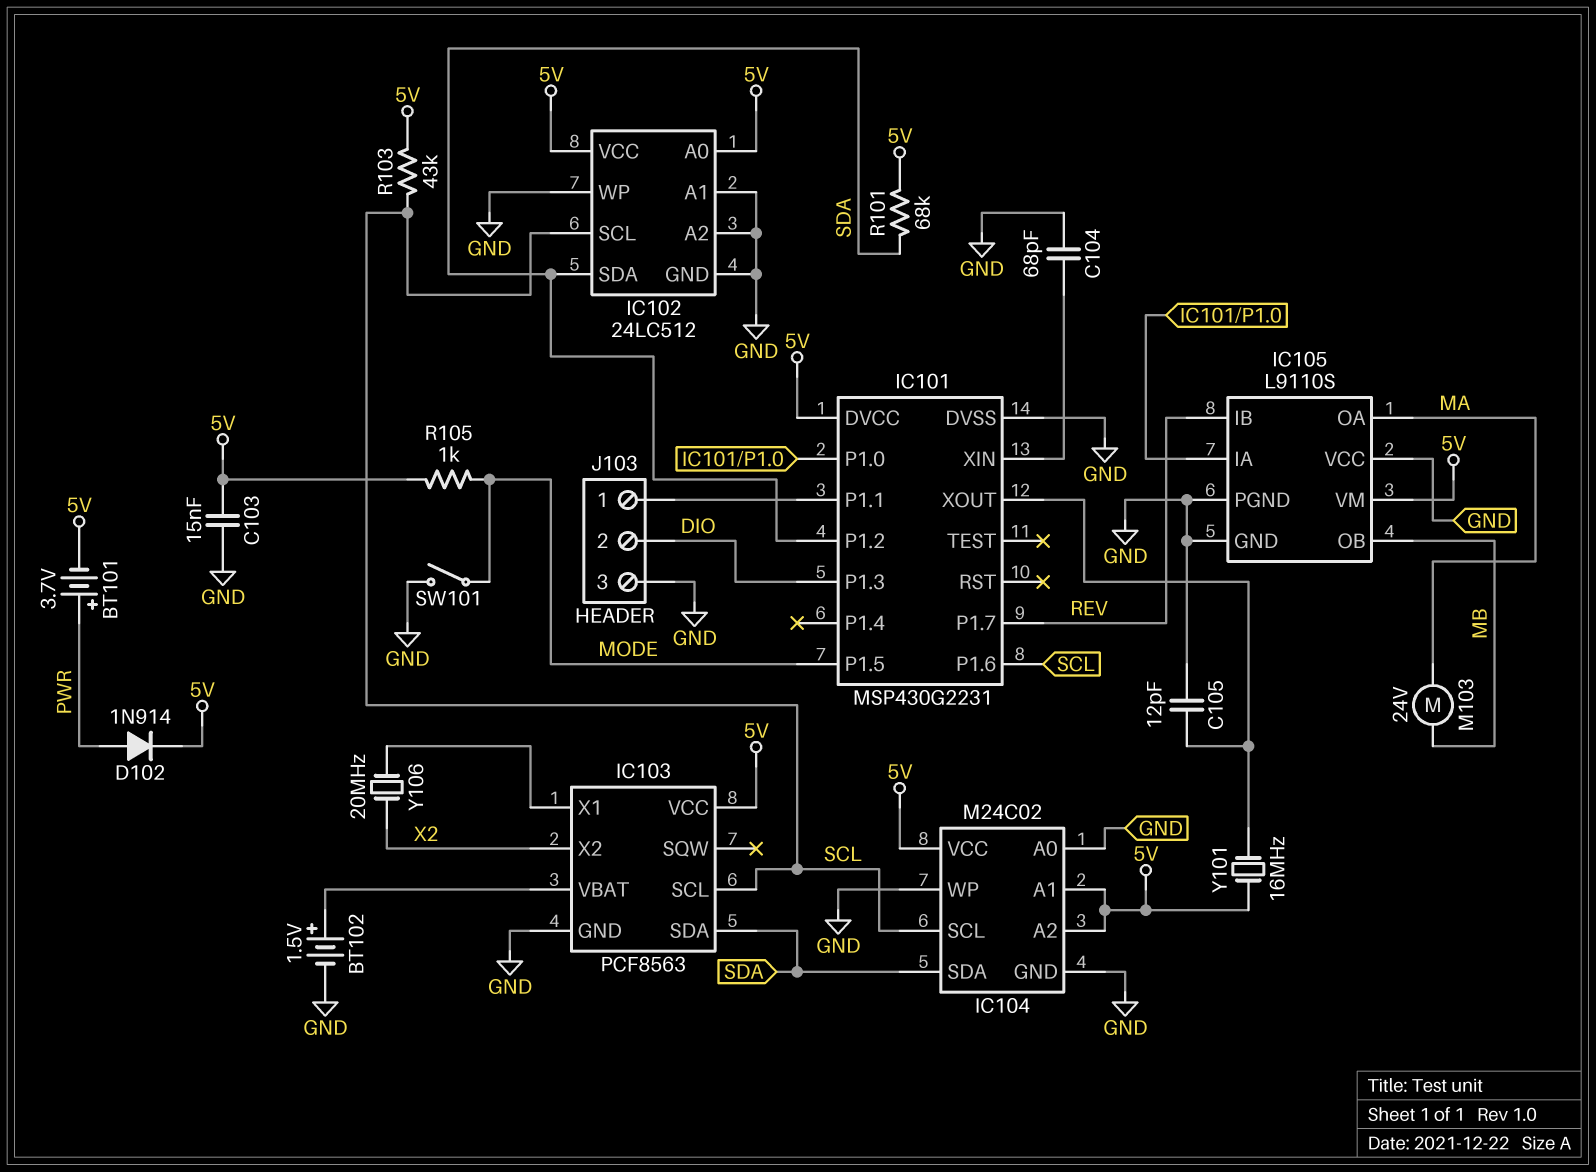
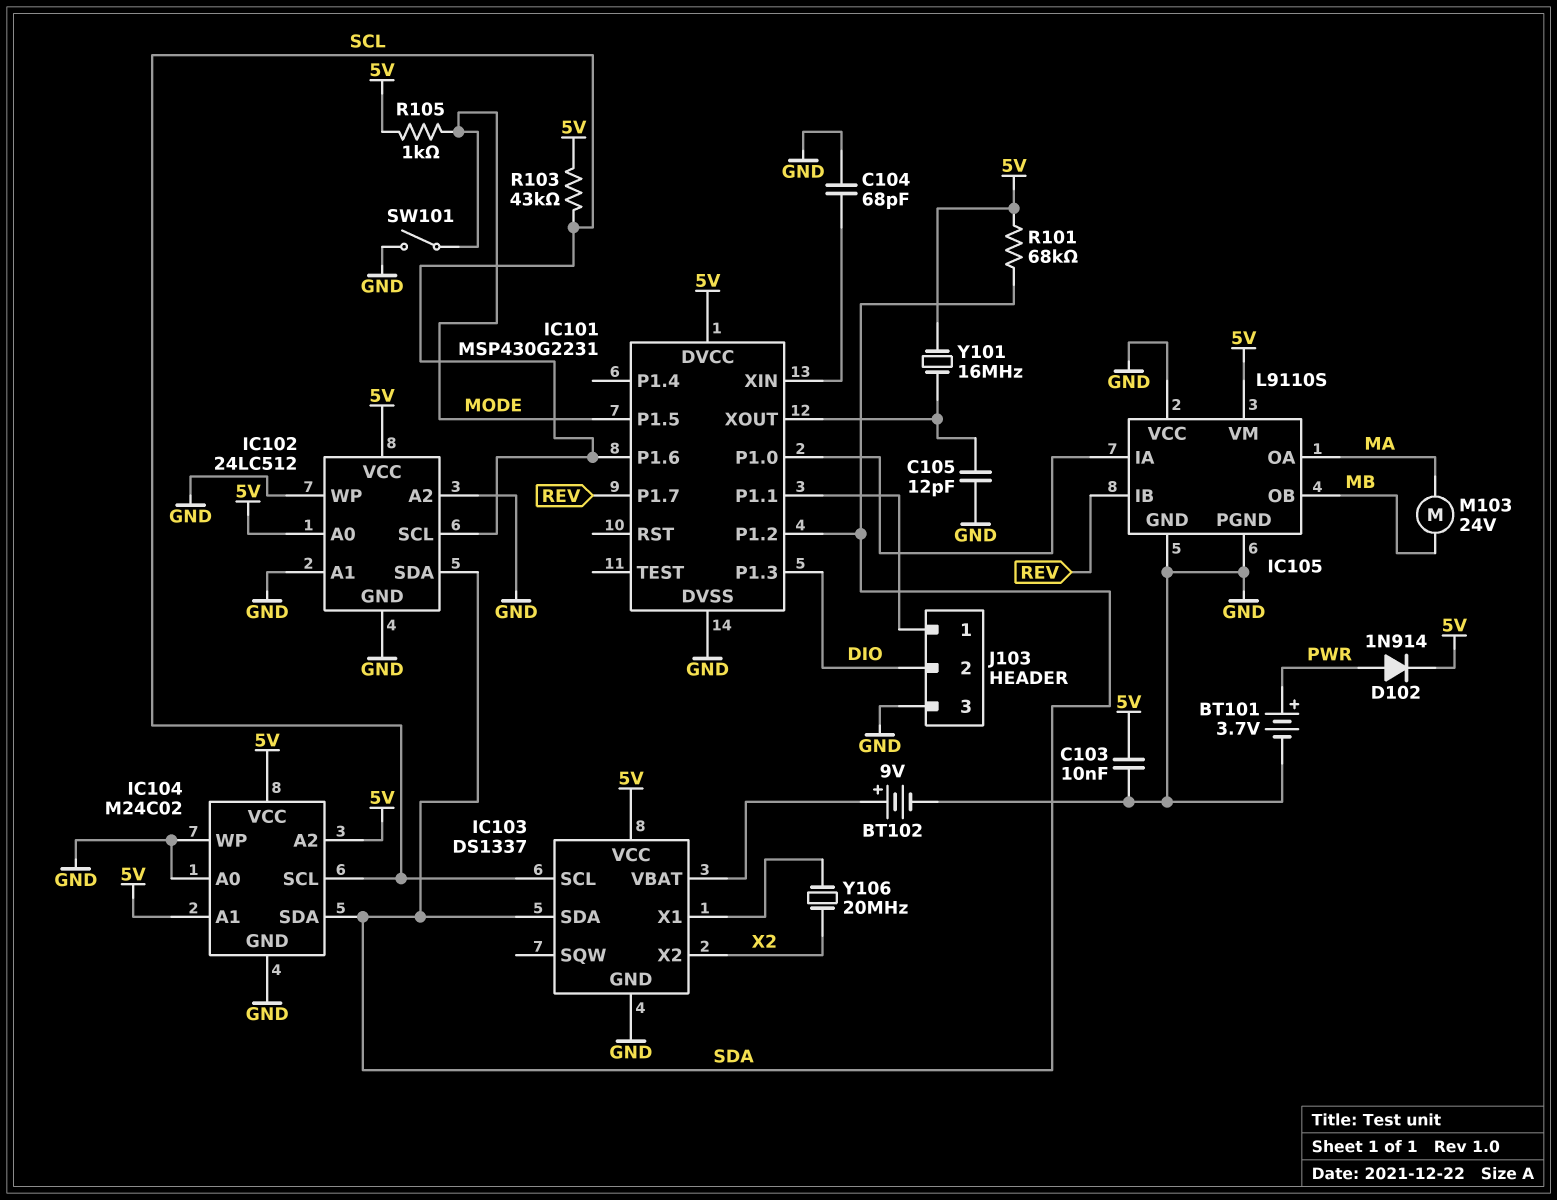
BT101: 3.7V (plus PWR, minus 5V) -> 3.7V (plus PWR, minus GND)
BT102: 1.5V (plus IC103/VBAT, minus GND) -> 9V (plus IC103/VBAT, minus GND)
C103: 15nF (5V, GND) -> 10nF (5V, GND)
IC103: PCF8563 -> DS1337

